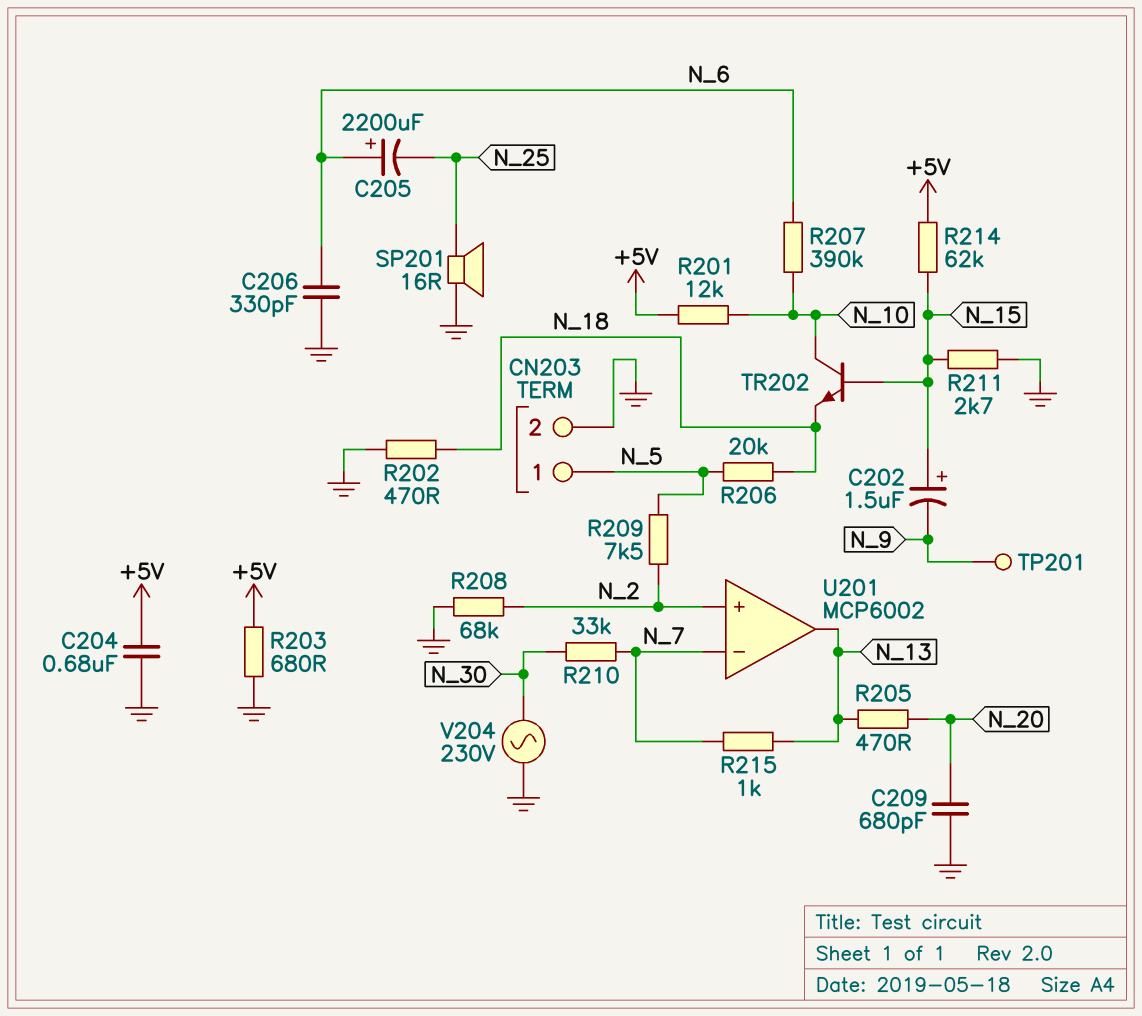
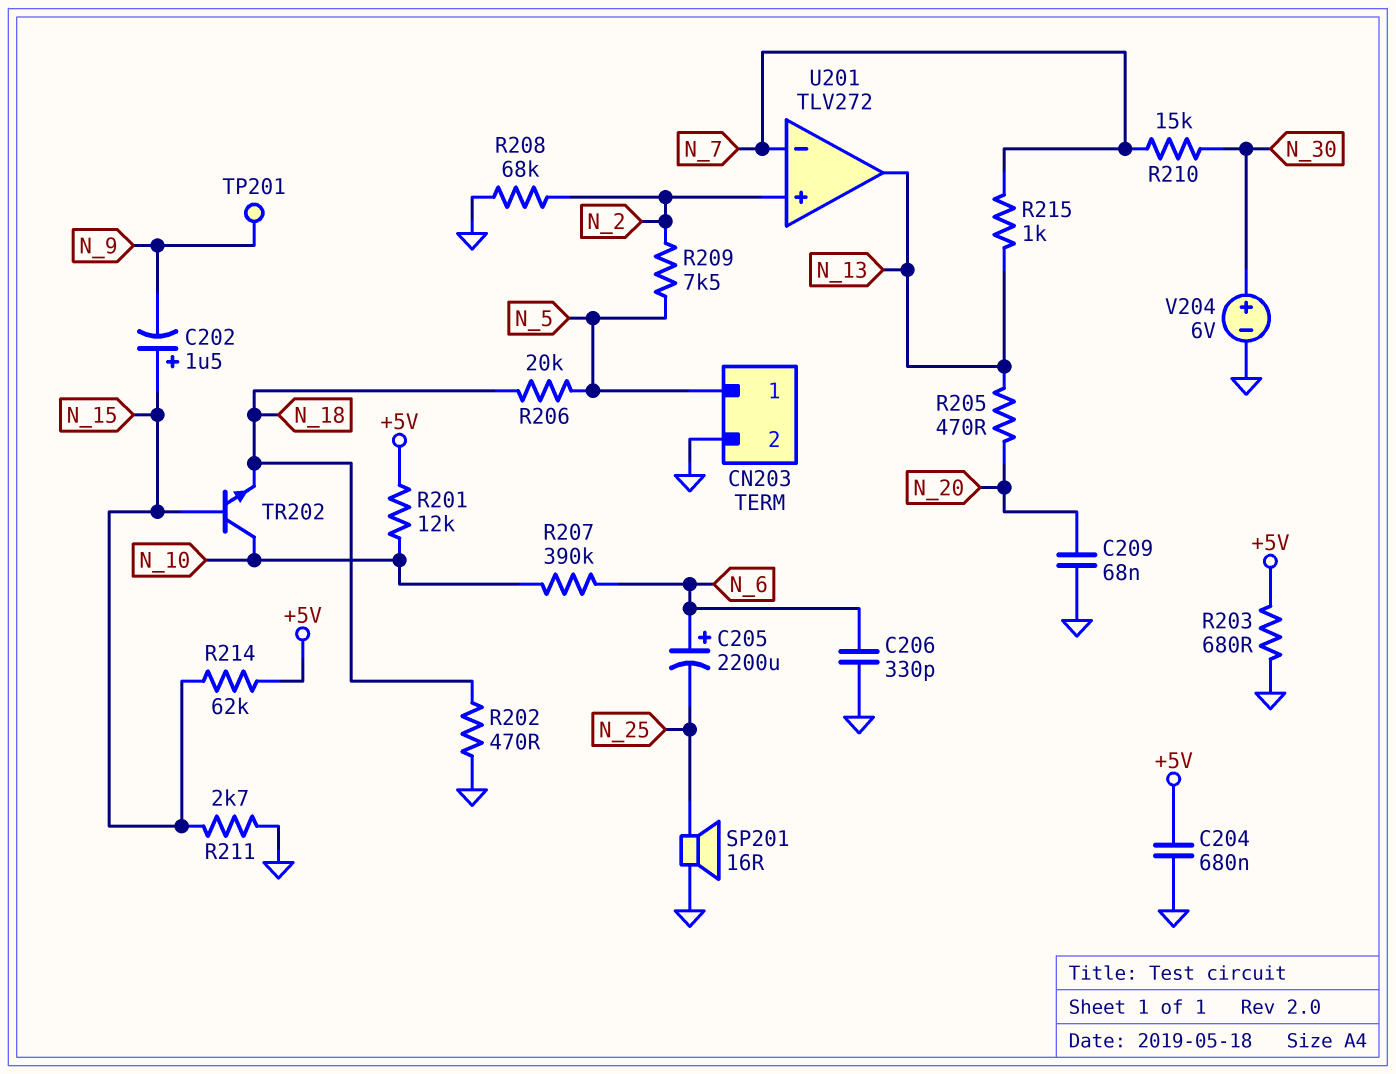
C209: 680pF (GND, N_20) -> 68nF (GND, N_20)
R210: 33k (N_7, N_30) -> 15k (N_7, N_30)
U201: MCP6002 -> TLV272
V204: AC 230V (GND, N_30) -> 6V (plus N_30, minus GND)

